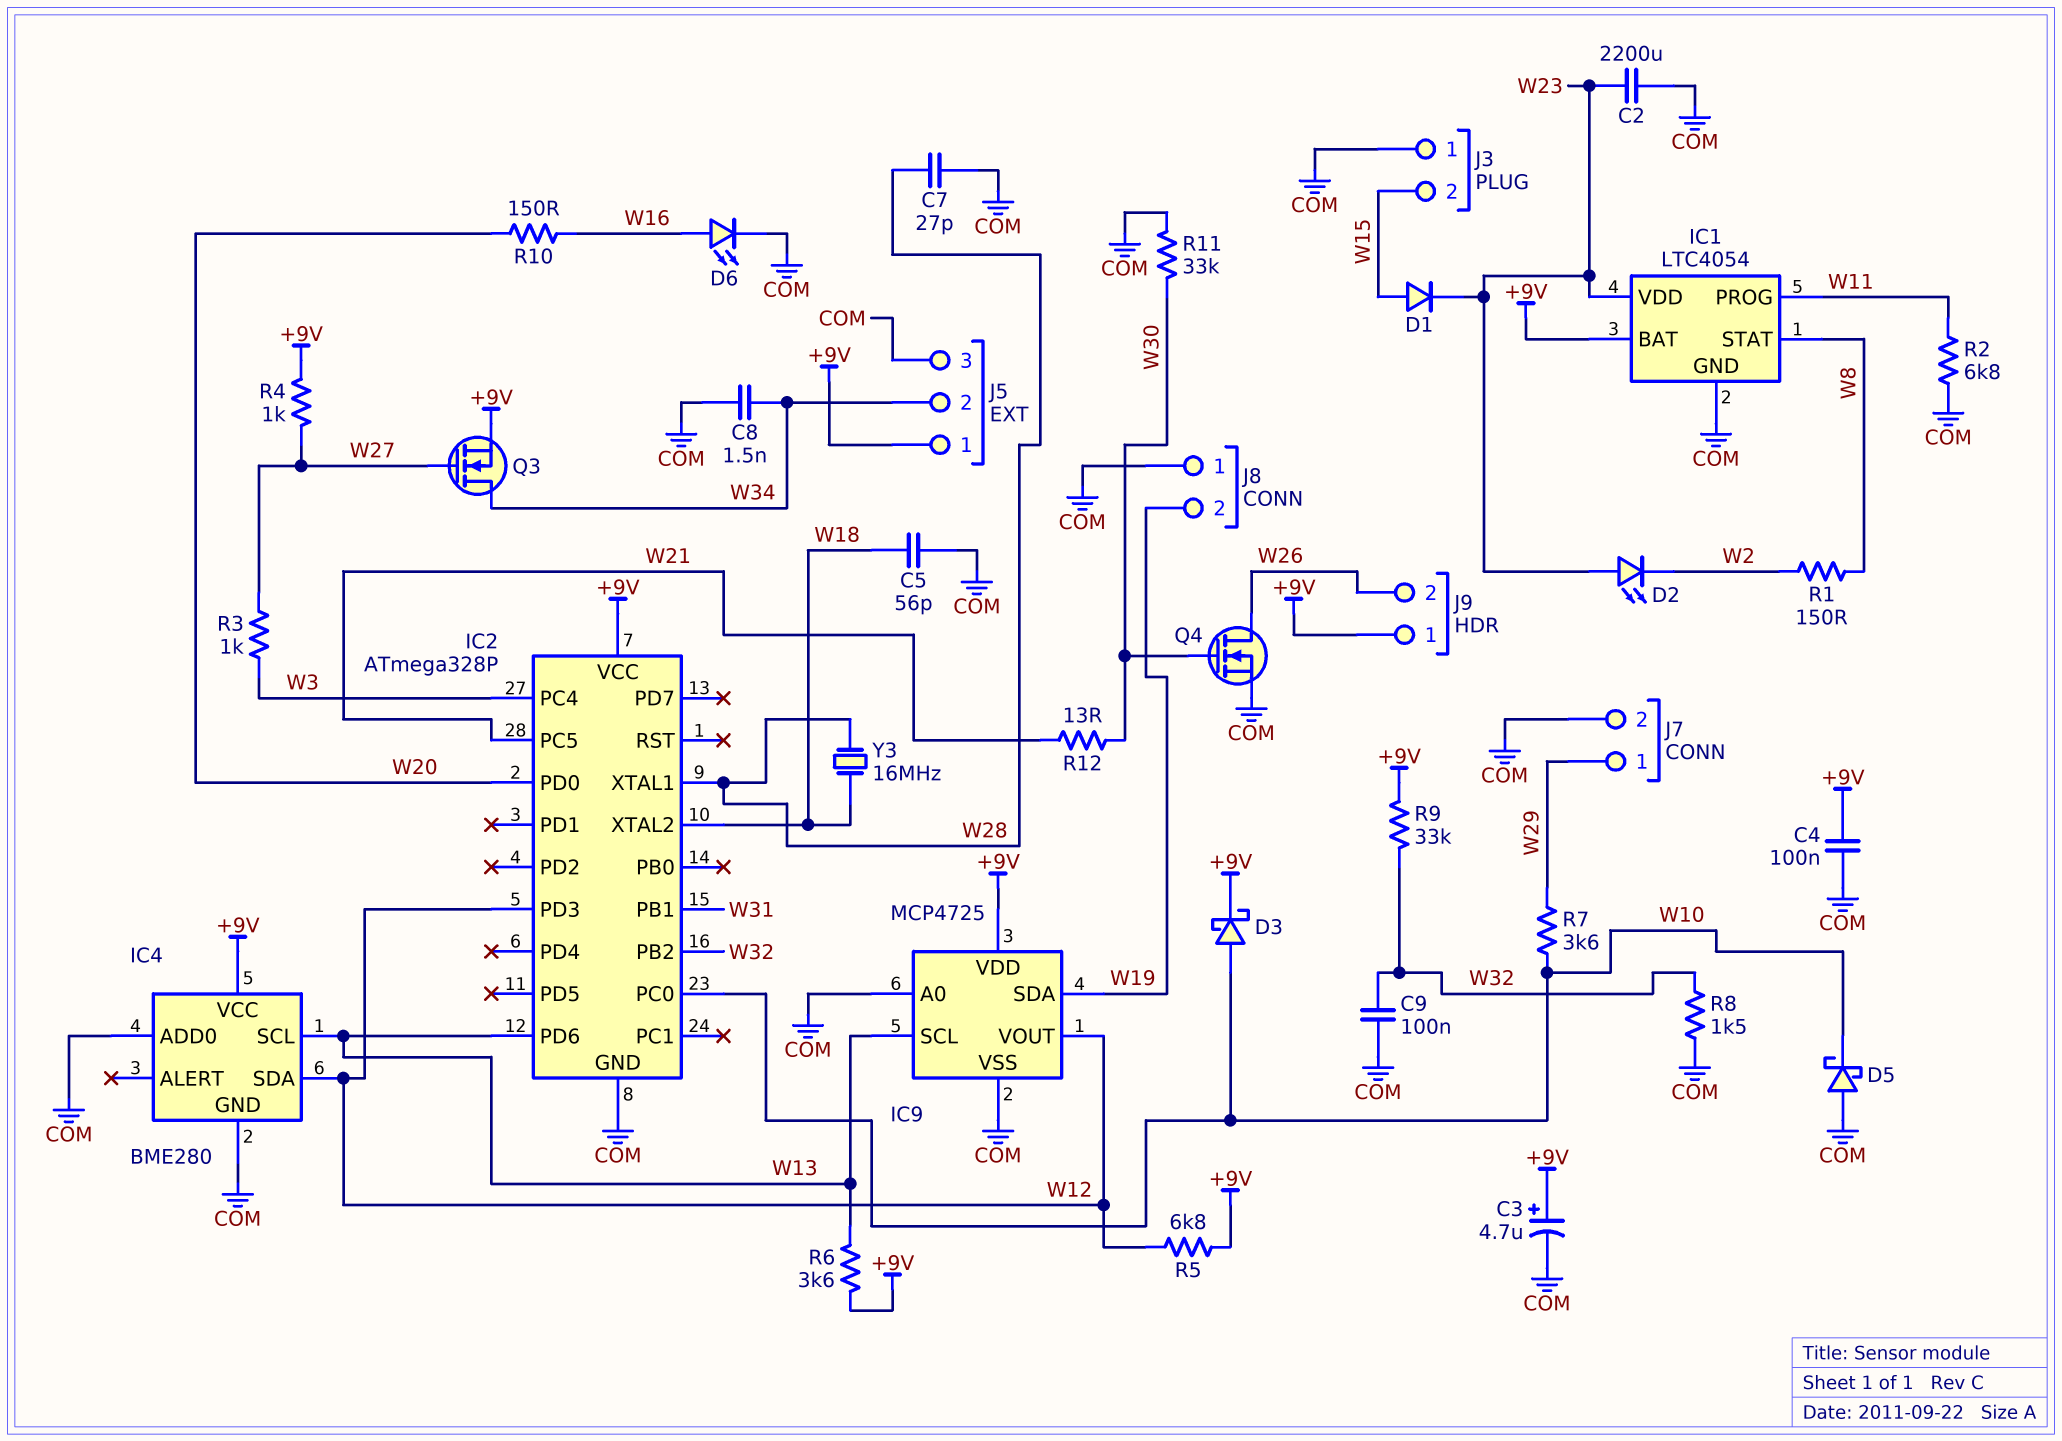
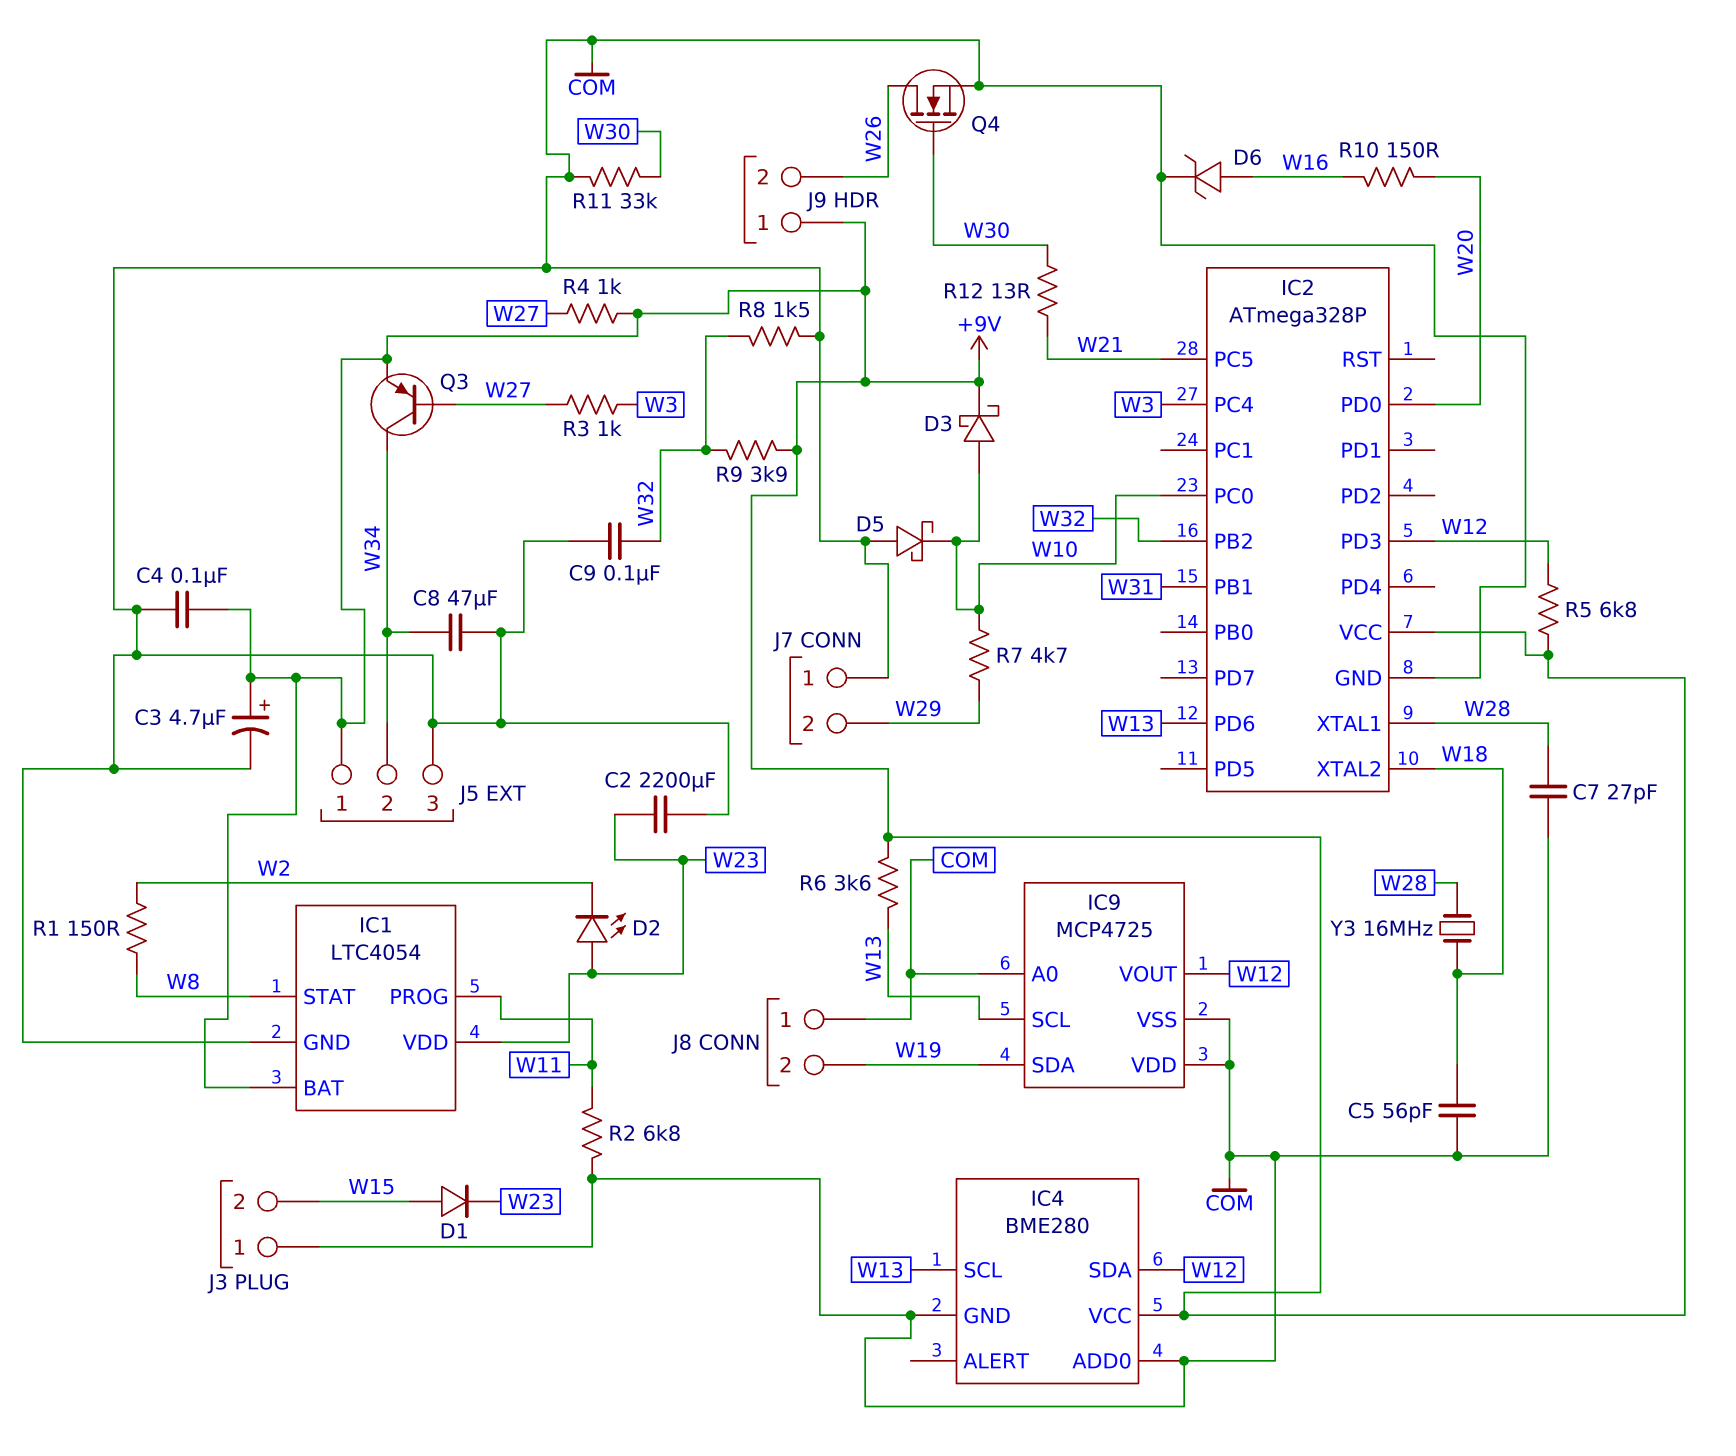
C8: 1.5nF (COM, W34) -> 47uF (COM, W34)
D6: LED (A W16, K COM) -> zener (A W16, K COM)
IC9 pin VDD: +9V -> COM
J7 pin 1: W29 -> COM
J7 pin 2: COM -> W29
Q3: NMOS (G W27, D W34, S +9V) -> PNP (B W27, C W34, E +9V)
R7: 3.6k (W10, W29) -> 4.7k (W10, W29)
R9: 33k (+9V, W32) -> 3.9k (+9V, W32)

